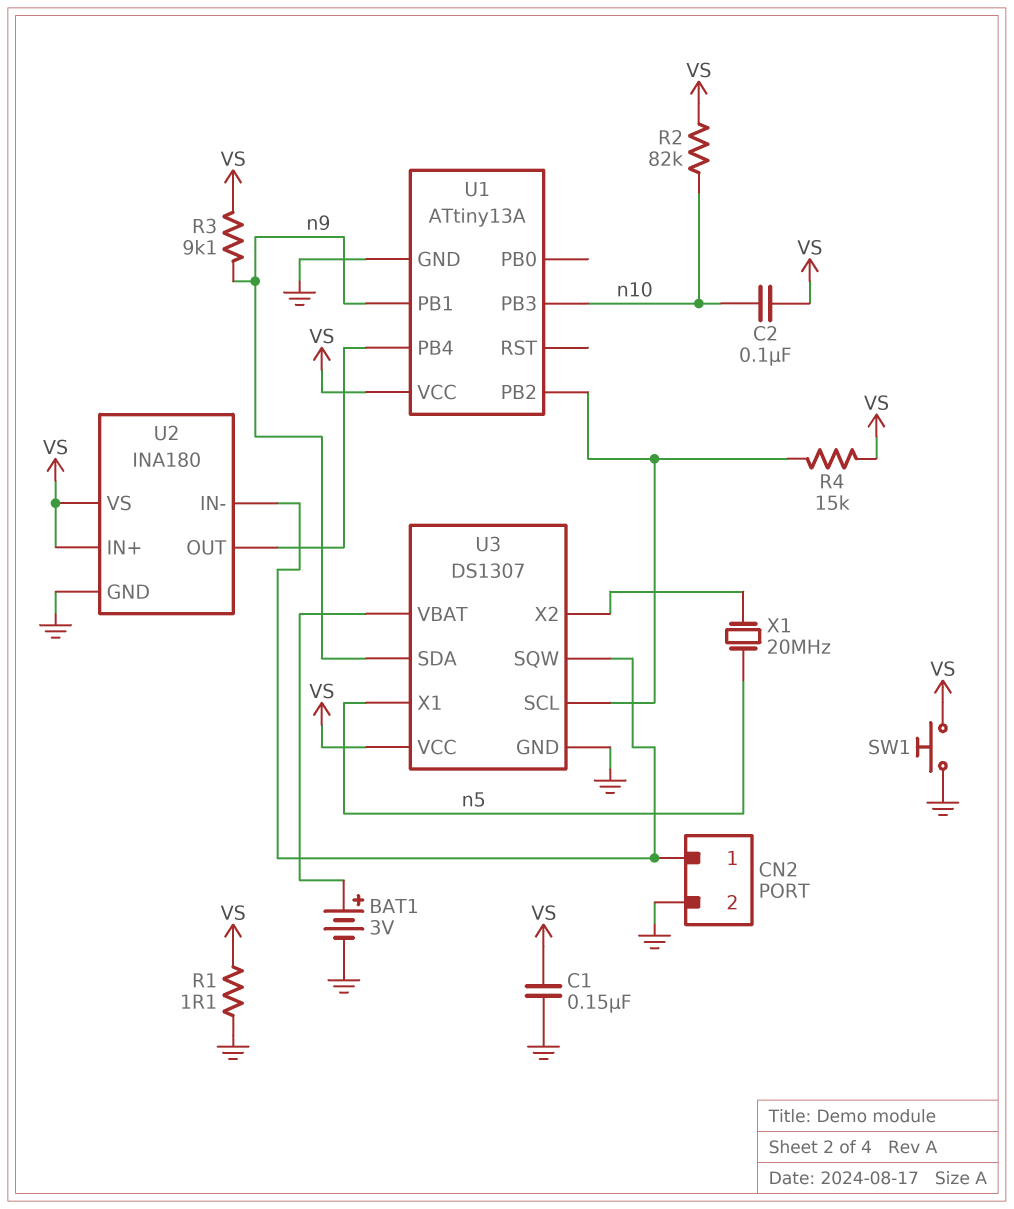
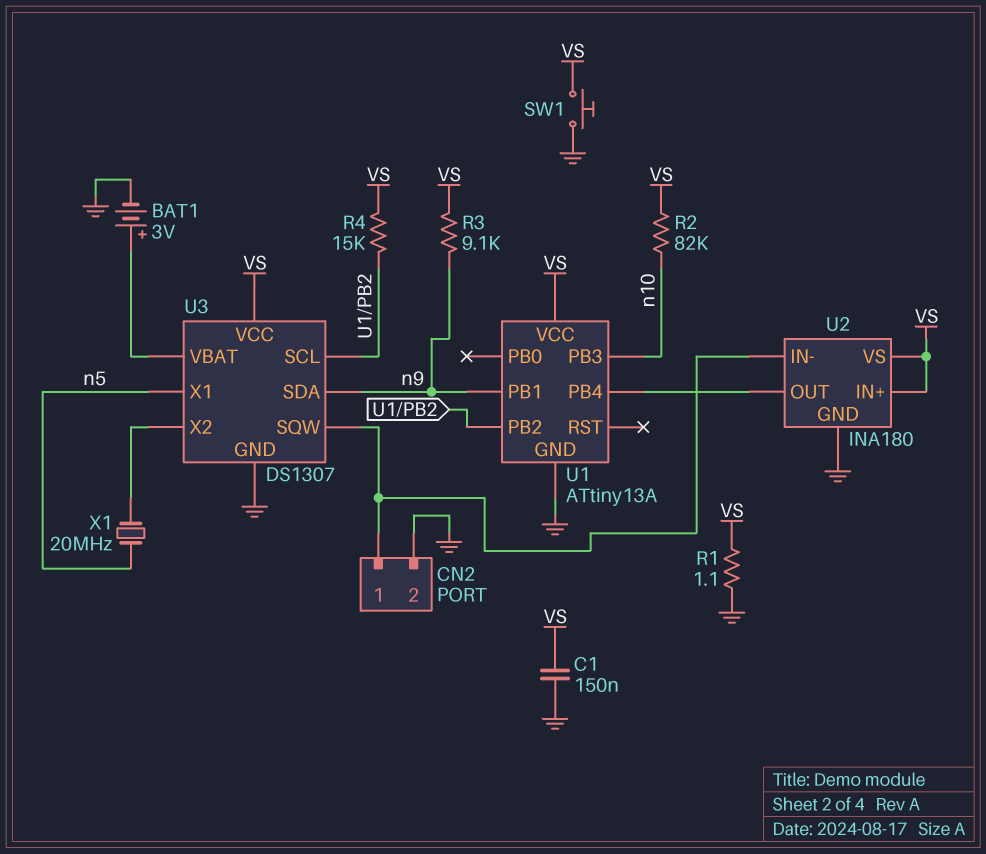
C2: 100nF (VS, n10) -> none

